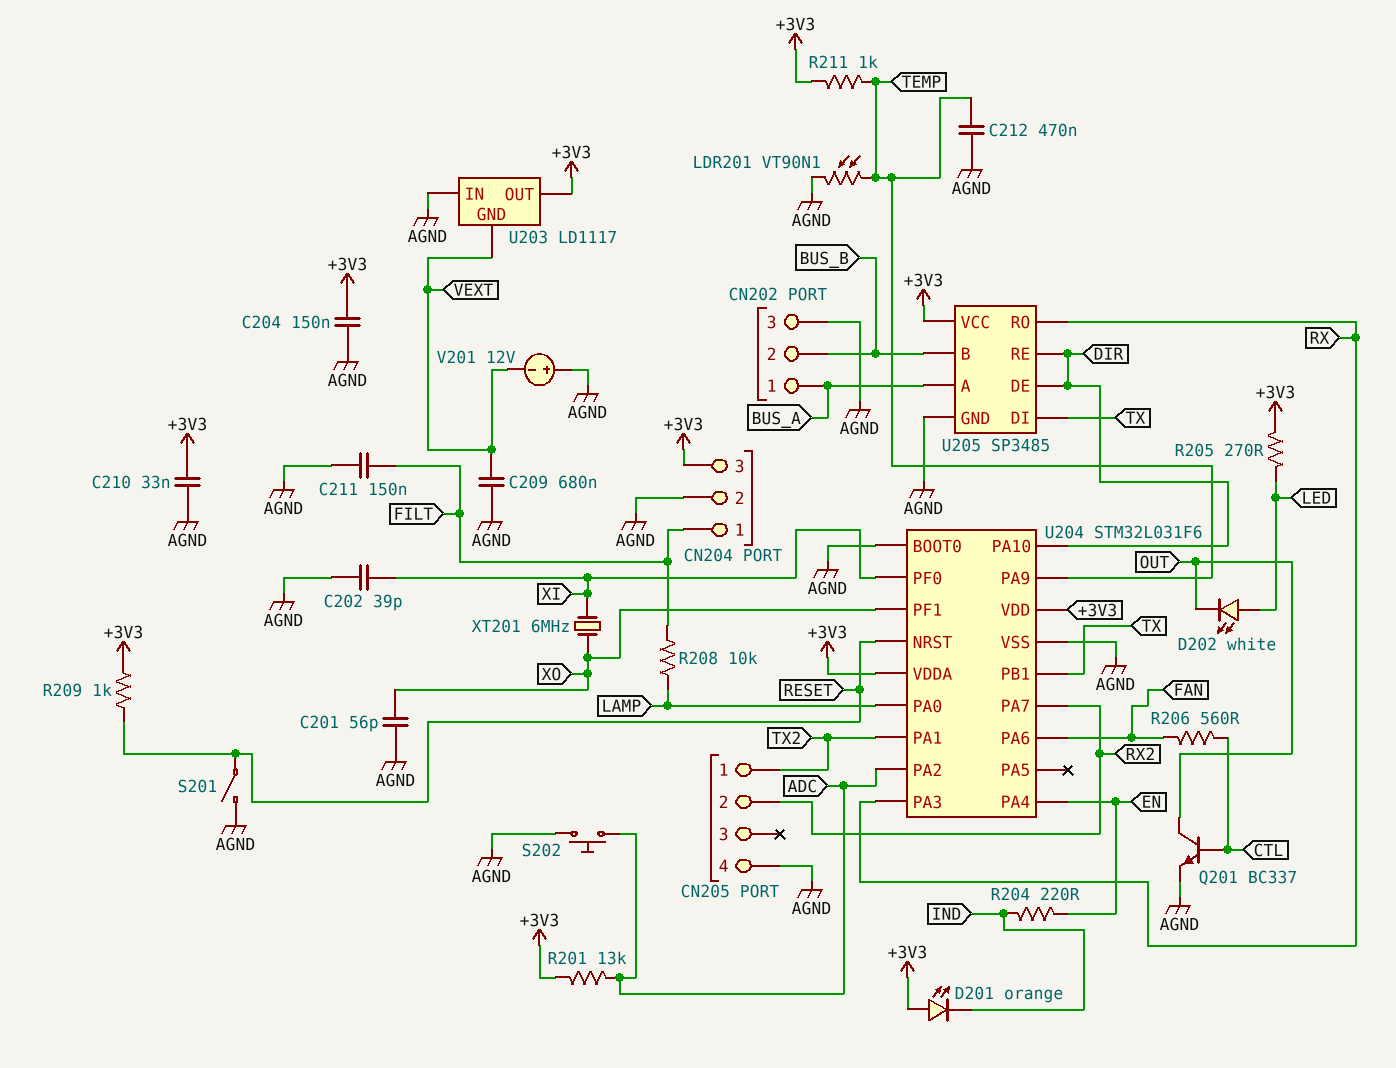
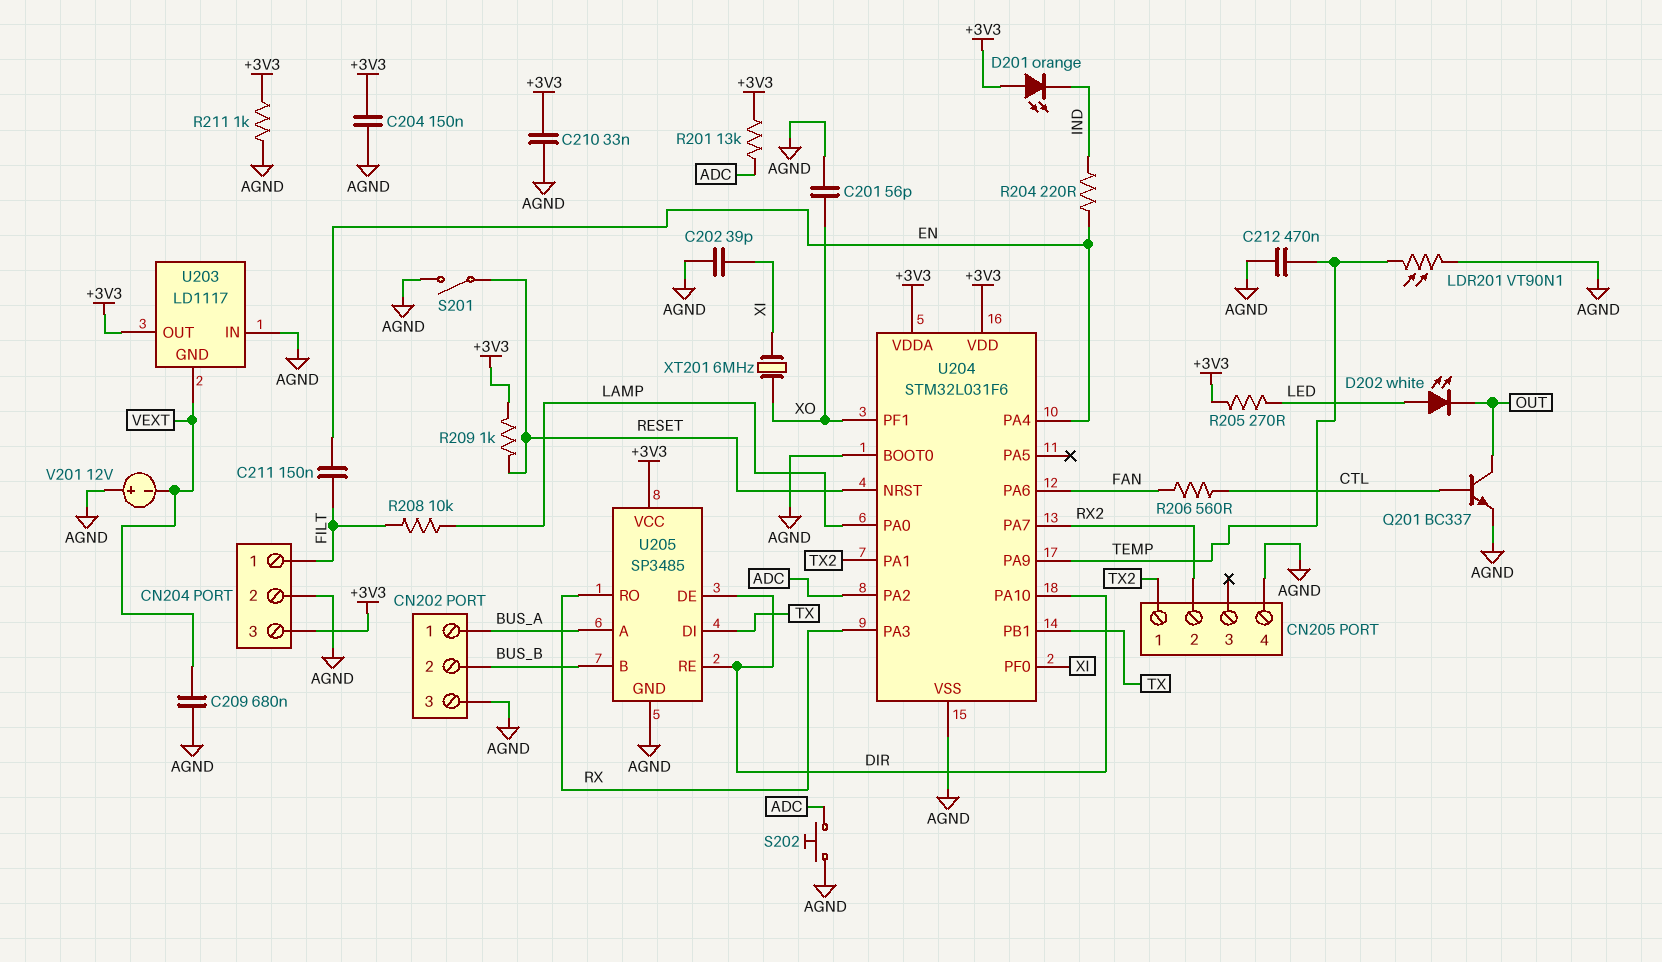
C211: 150nF (AGND, FILT) -> 150nF (EN, FILT)
R211: 1k (+3V3, TEMP) -> 1k (+3V3, AGND)

